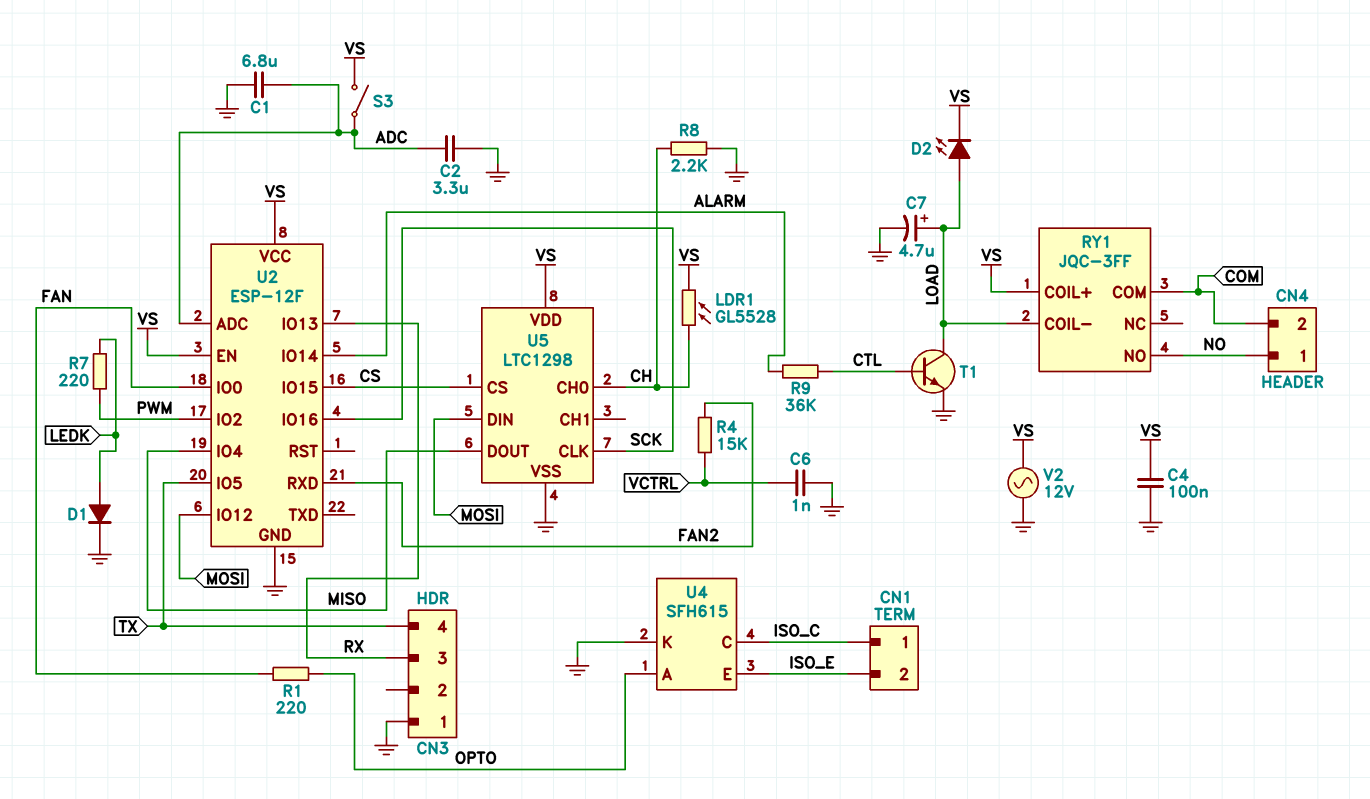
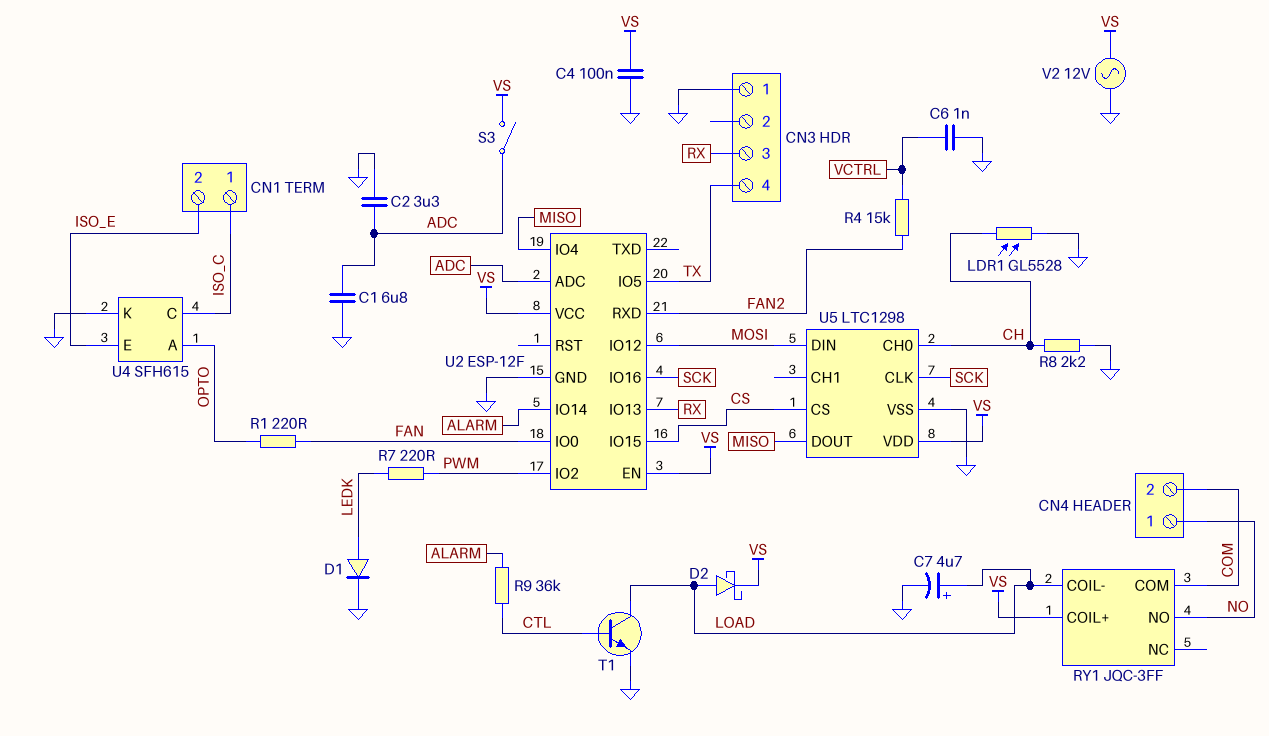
D2: LED (A LOAD, K VS) -> schottky (A LOAD, K VS)
LDR1: GL5528 (CH, VS) -> GL5528 (CH, GND)

